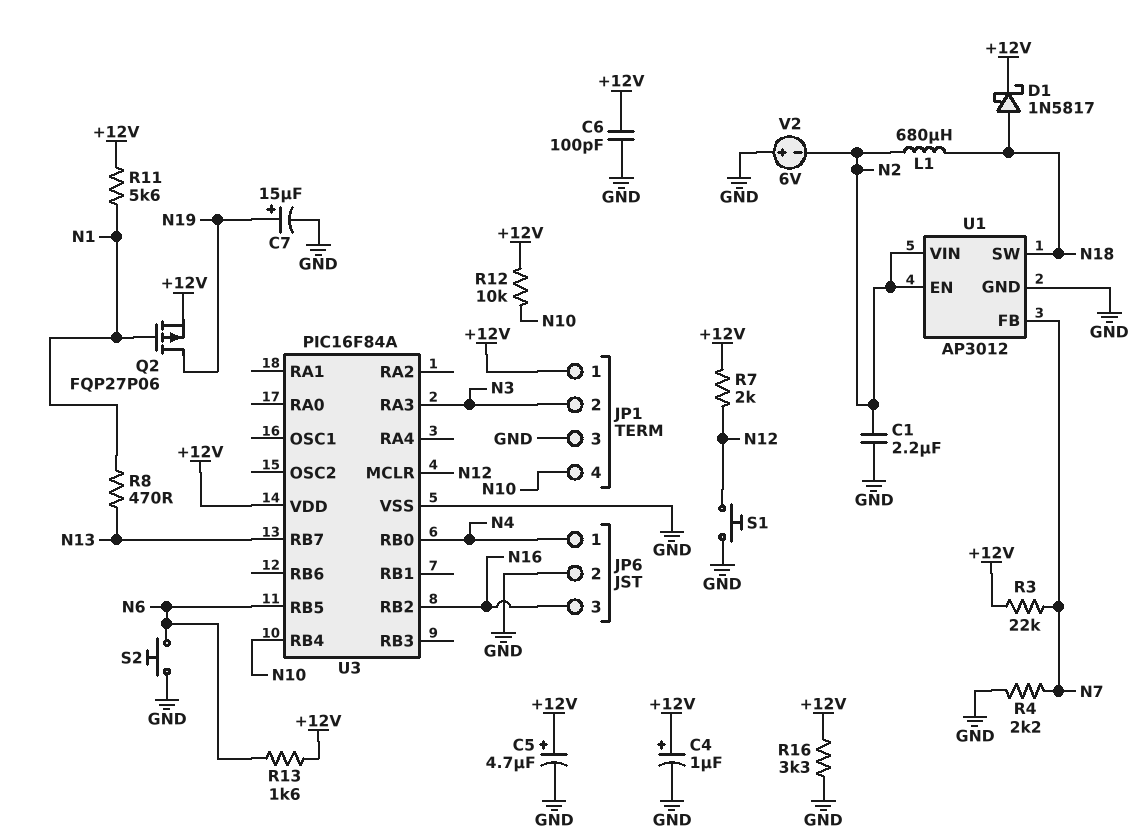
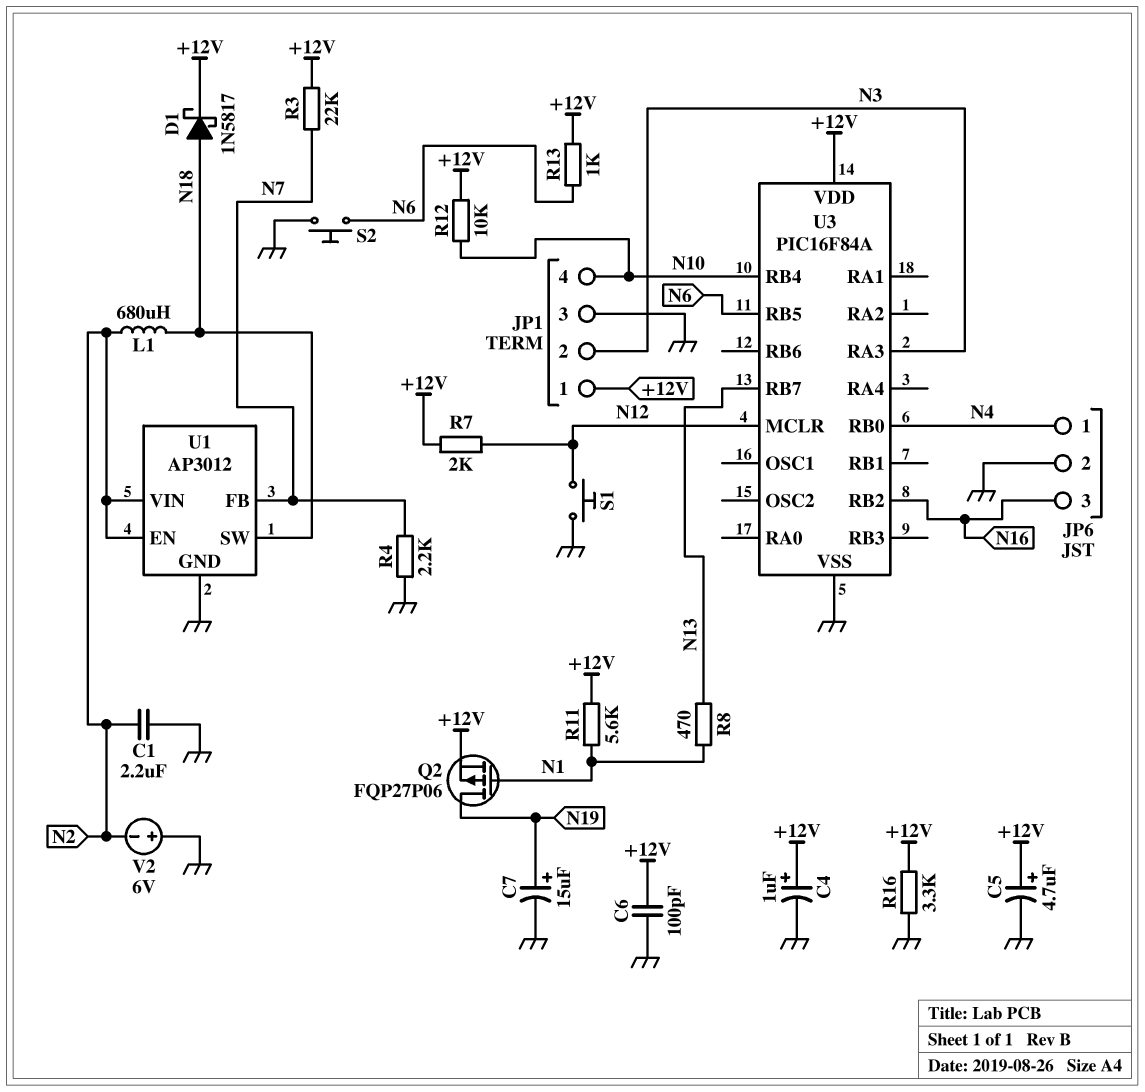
R13: 1.6k (+12V, N6) -> 1k (+12V, N6)

